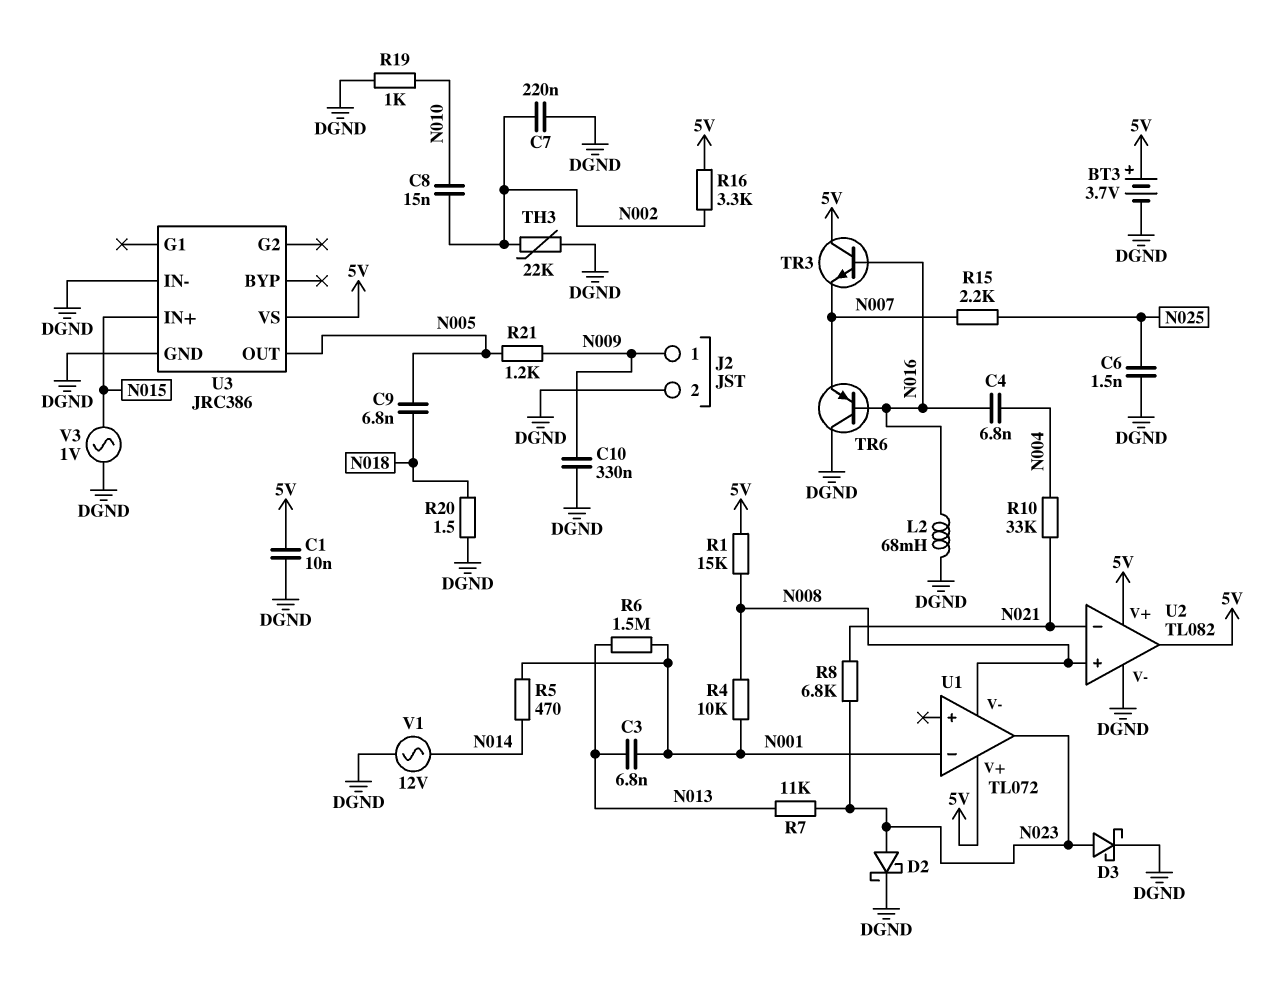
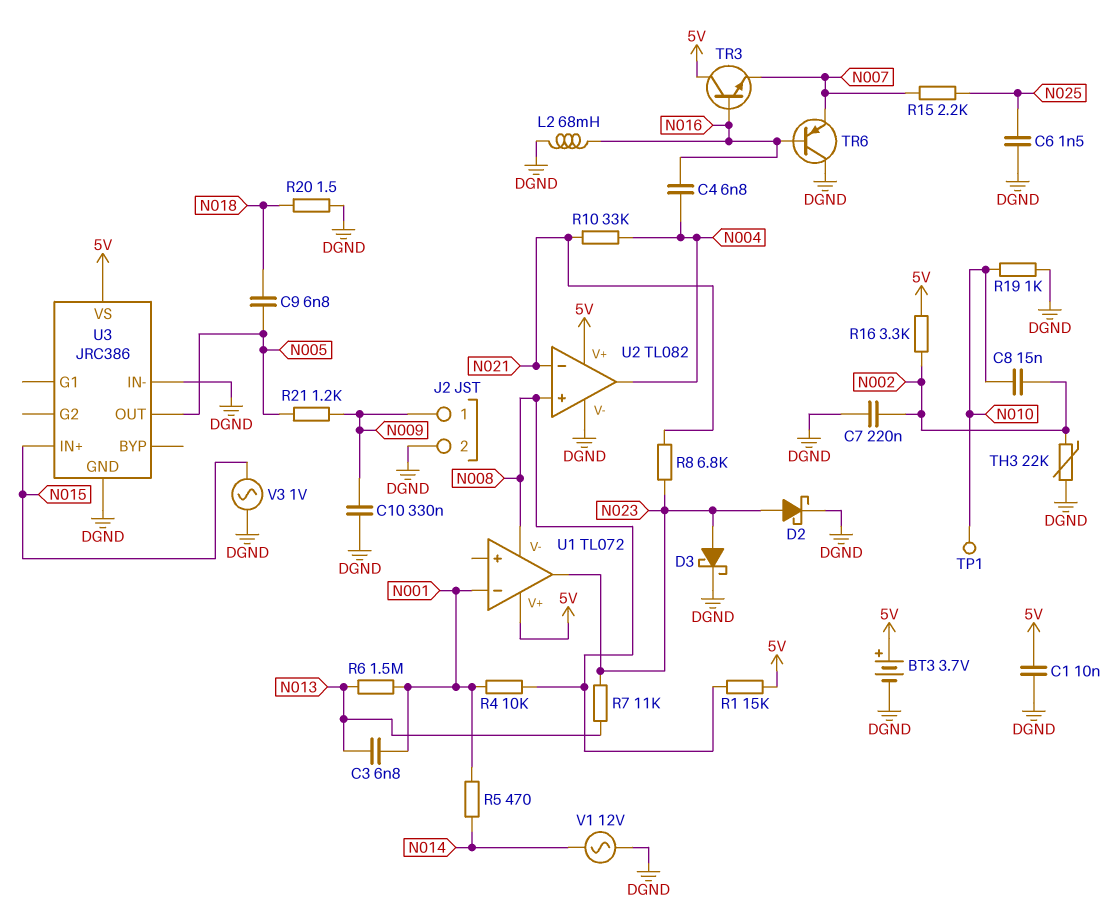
TP1: none -> test point (N010)
U2 pin out: 5V -> N004

